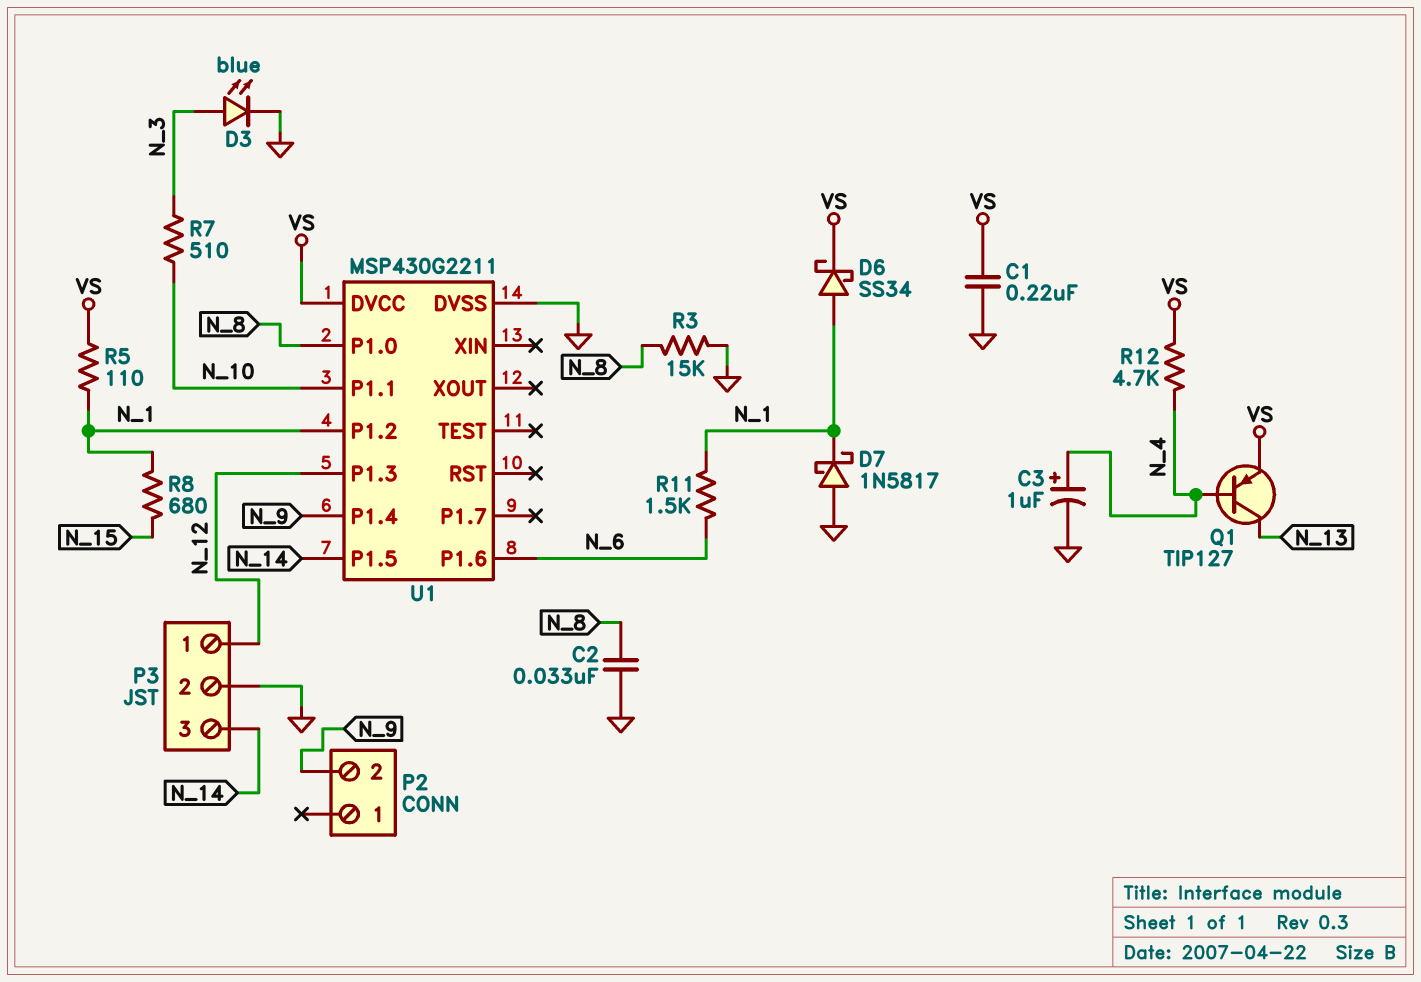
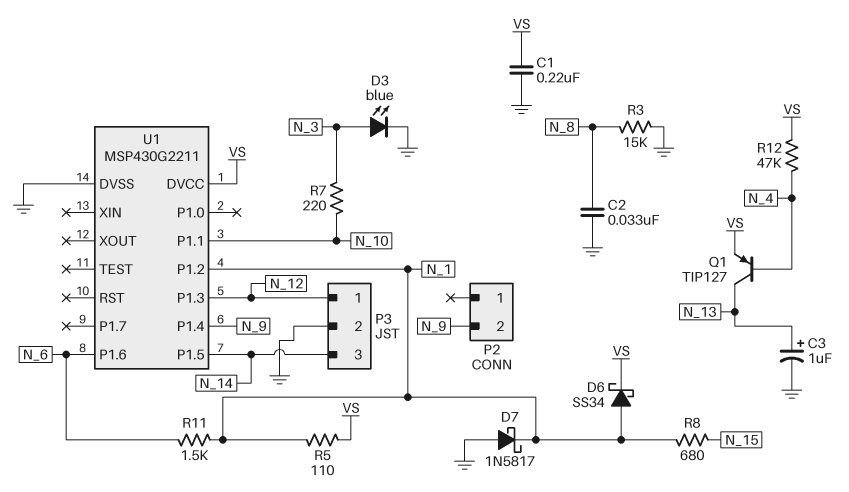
C3: 1uF (plus N_4, minus GND) -> 1uF (plus N_13, minus GND)
R7: 510 (N_3, N_10) -> 220 (N_3, N_10)
R12: 4.7k (N_4, VS) -> 47k (N_4, VS)
U1 pin P1.0: N_8 -> none

